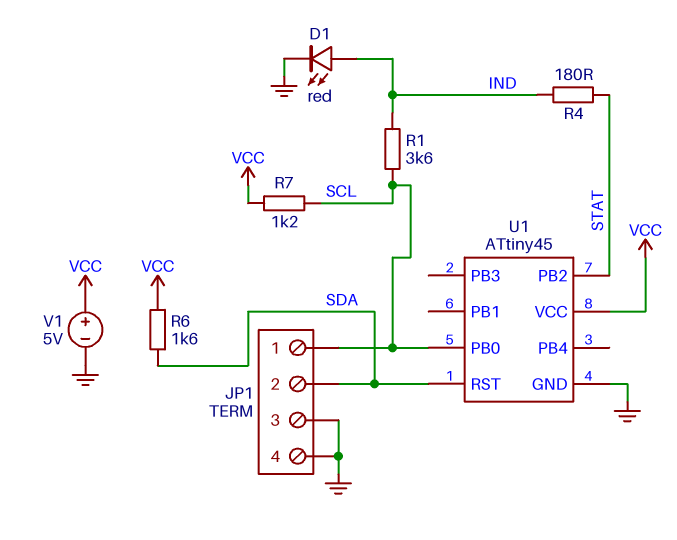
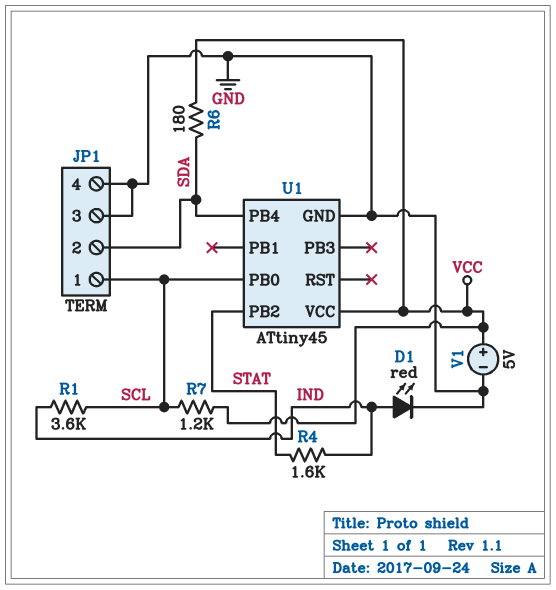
R4: 180 (IND, STAT) -> 1.6k (IND, STAT)
R6: 1.6k (SDA, VCC) -> 180 (SDA, VCC)
U1 pin PB4: none -> SDA
U1 pin RST: SDA -> none

